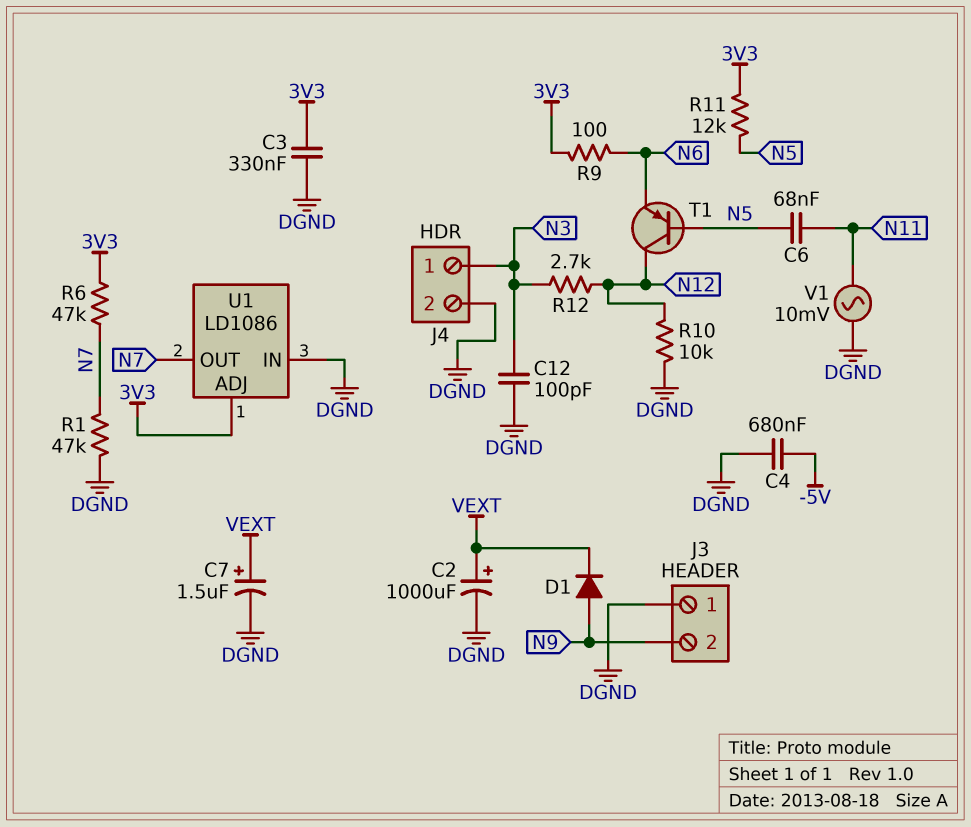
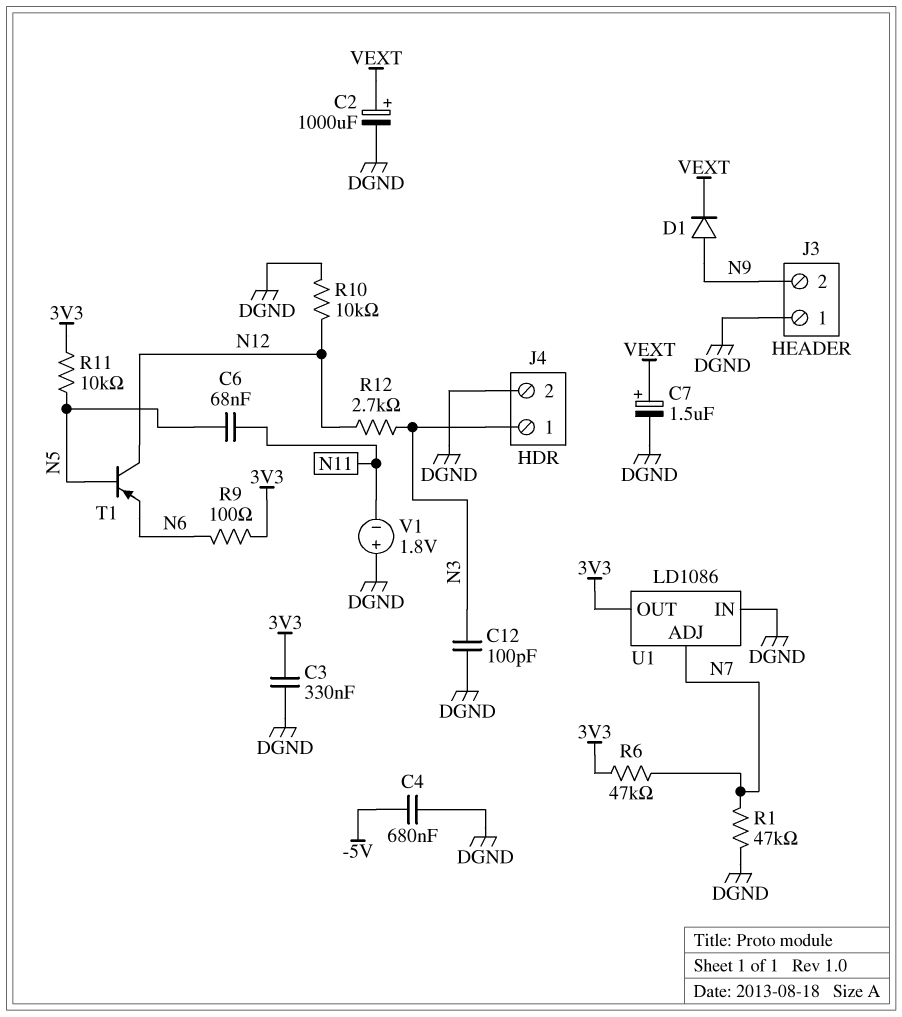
R11: 12k (3V3, N5) -> 10k (3V3, N5)
U1 pin ADJ: 3V3 -> N7
U1 pin OUT: N7 -> 3V3
V1: AC 10mV (DGND, N11) -> 1.8V (plus DGND, minus N11)

